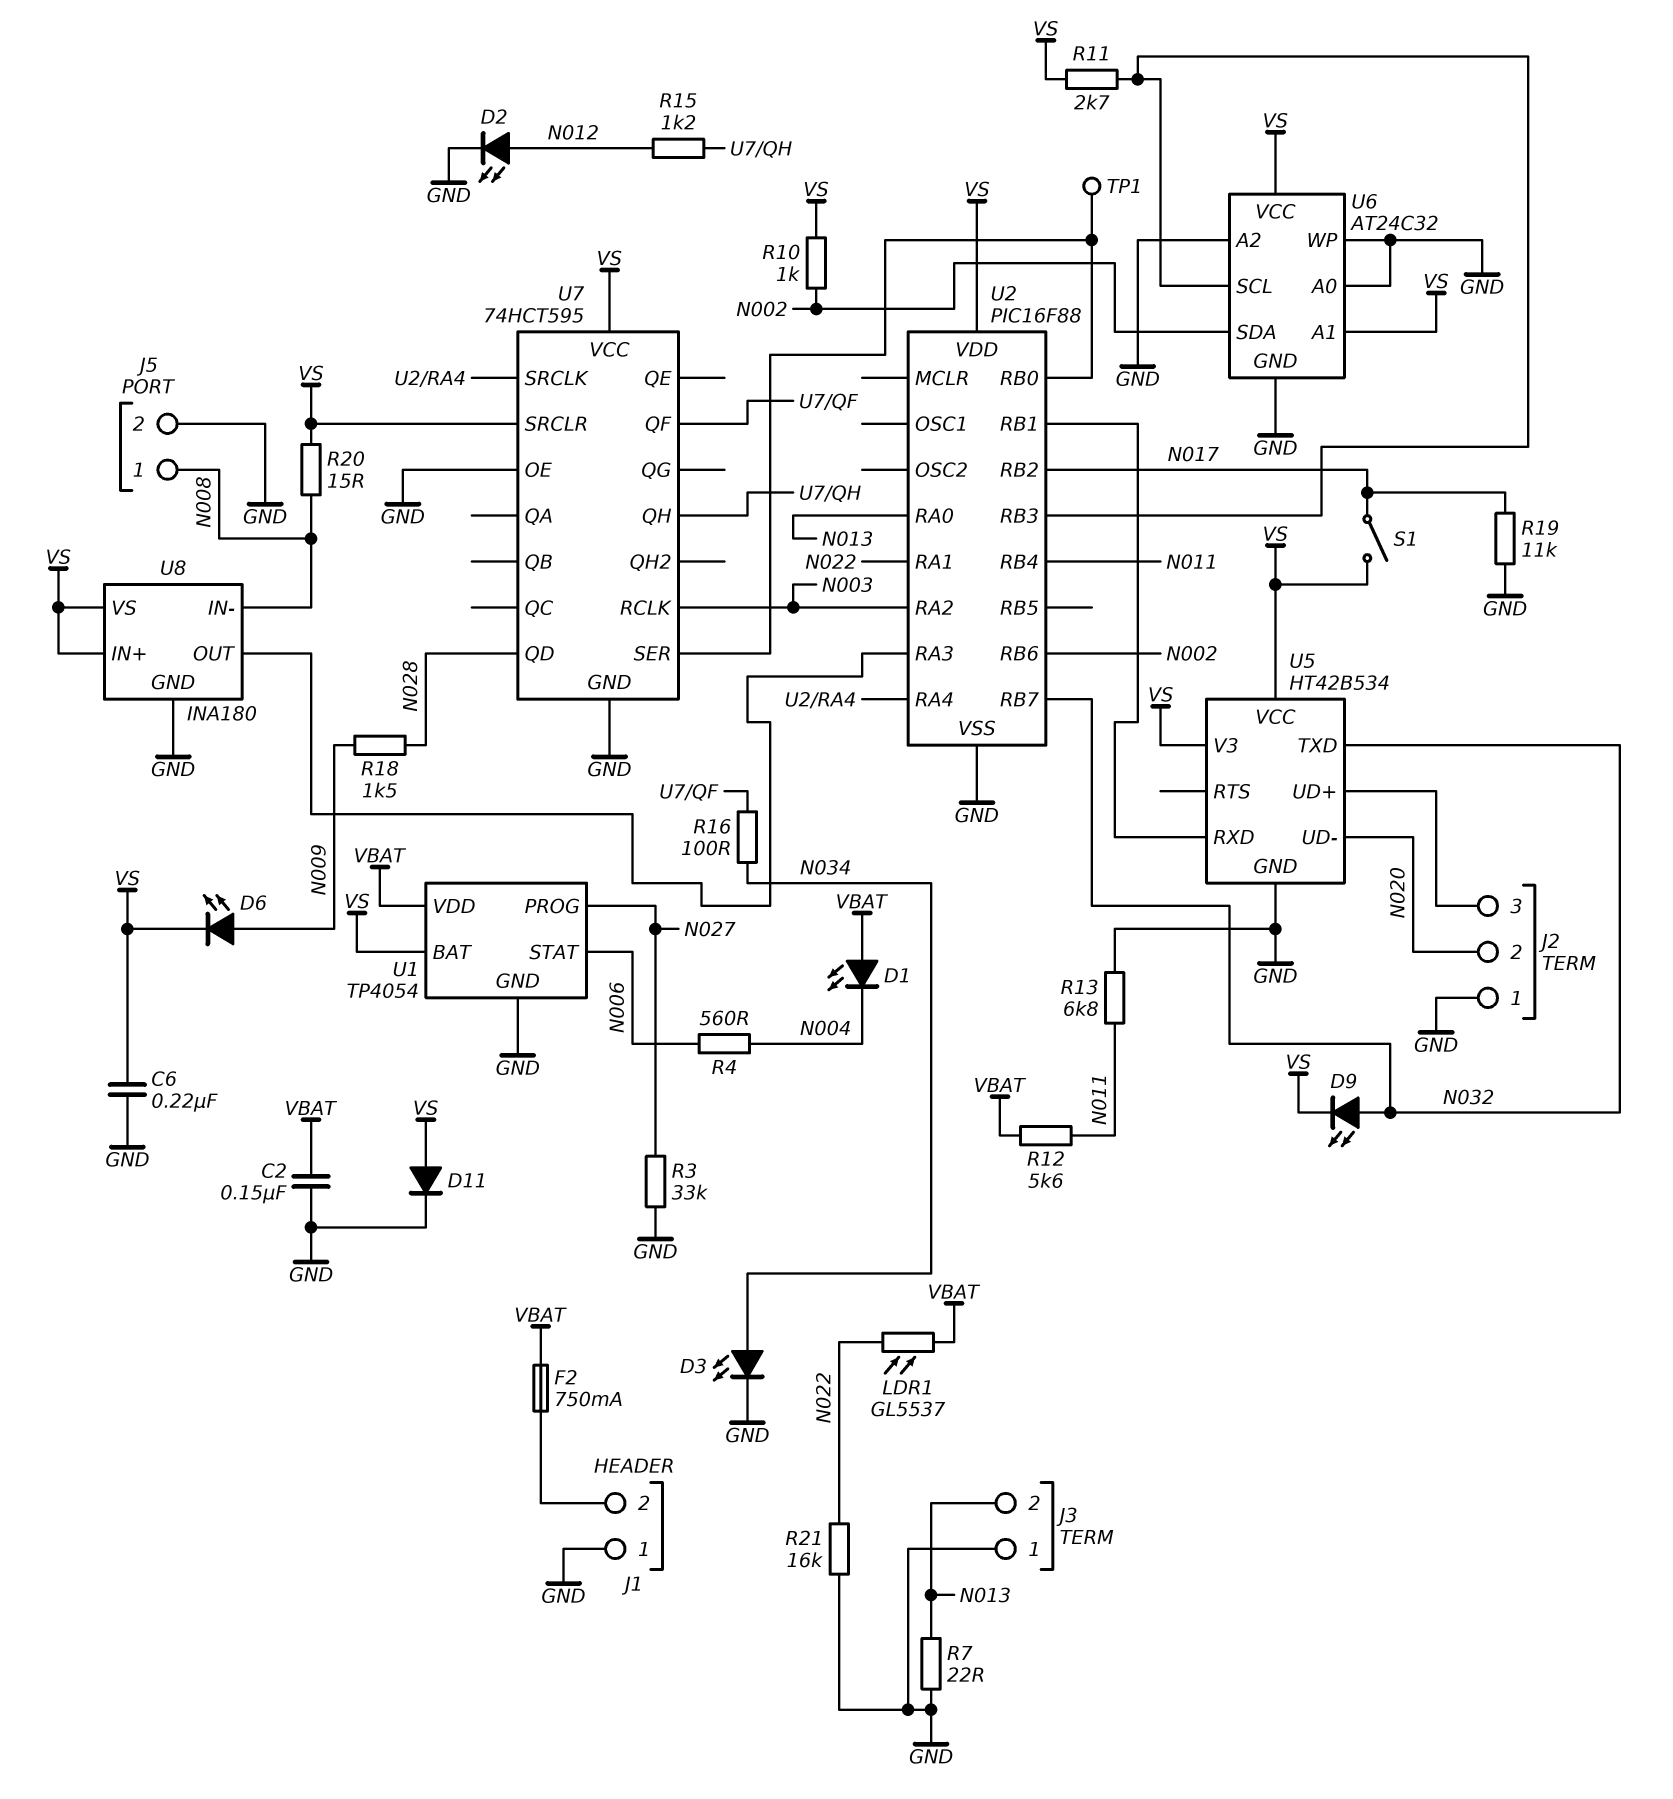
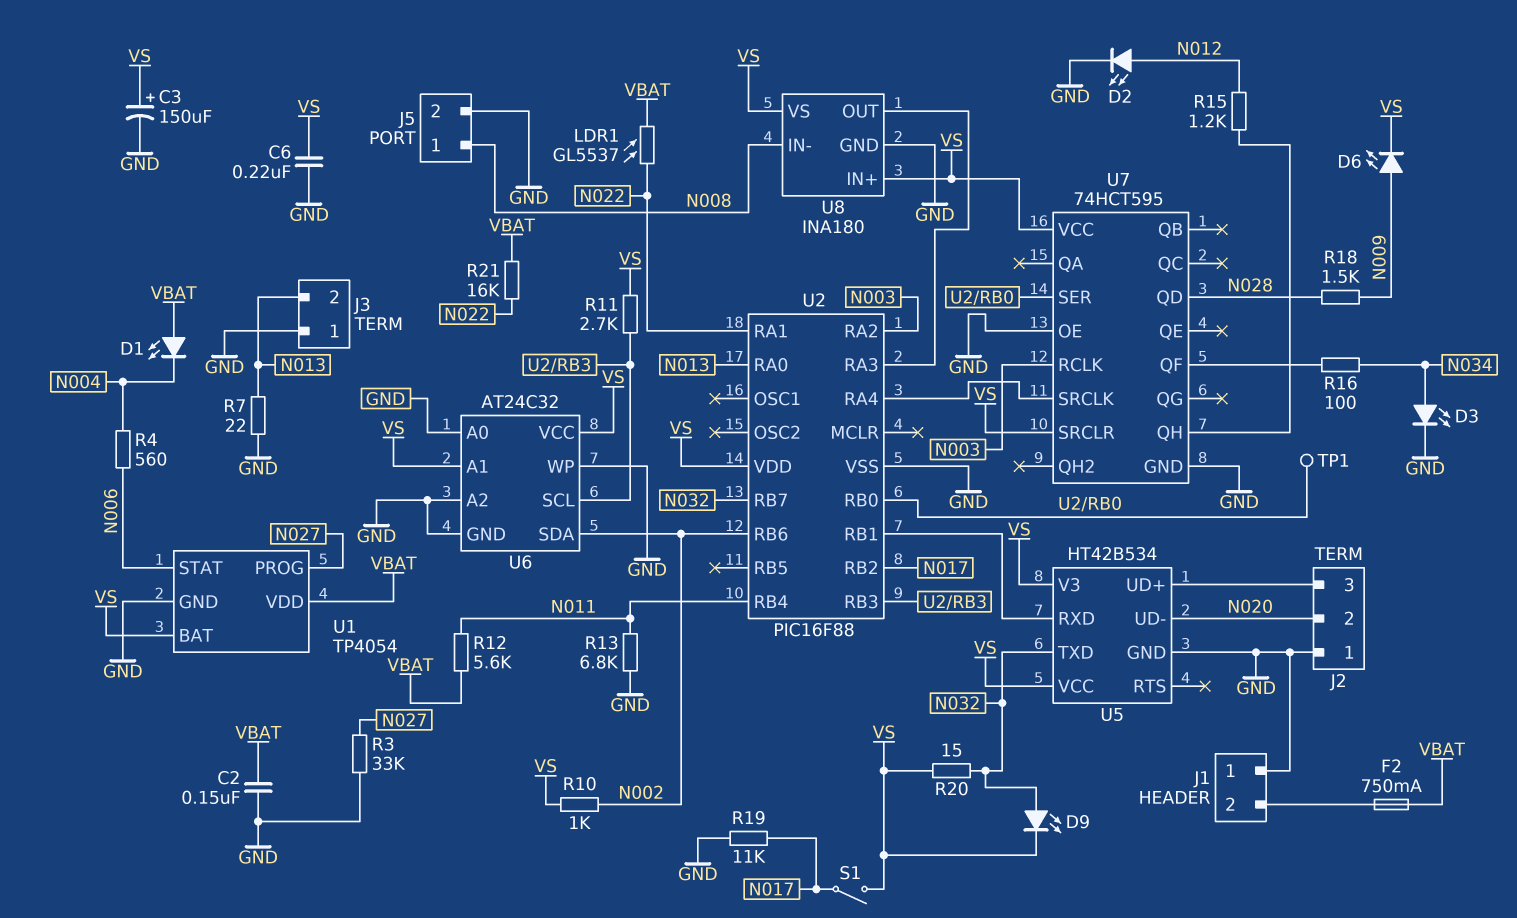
C3: none -> 150uF (plus VS, minus GND)
D11: diode (A VS, K GND) -> none
R20: 15 (N008, VS) -> 15 (N032, VS)
R21: 16k (GND, N022) -> 16k (N022, VBAT)

